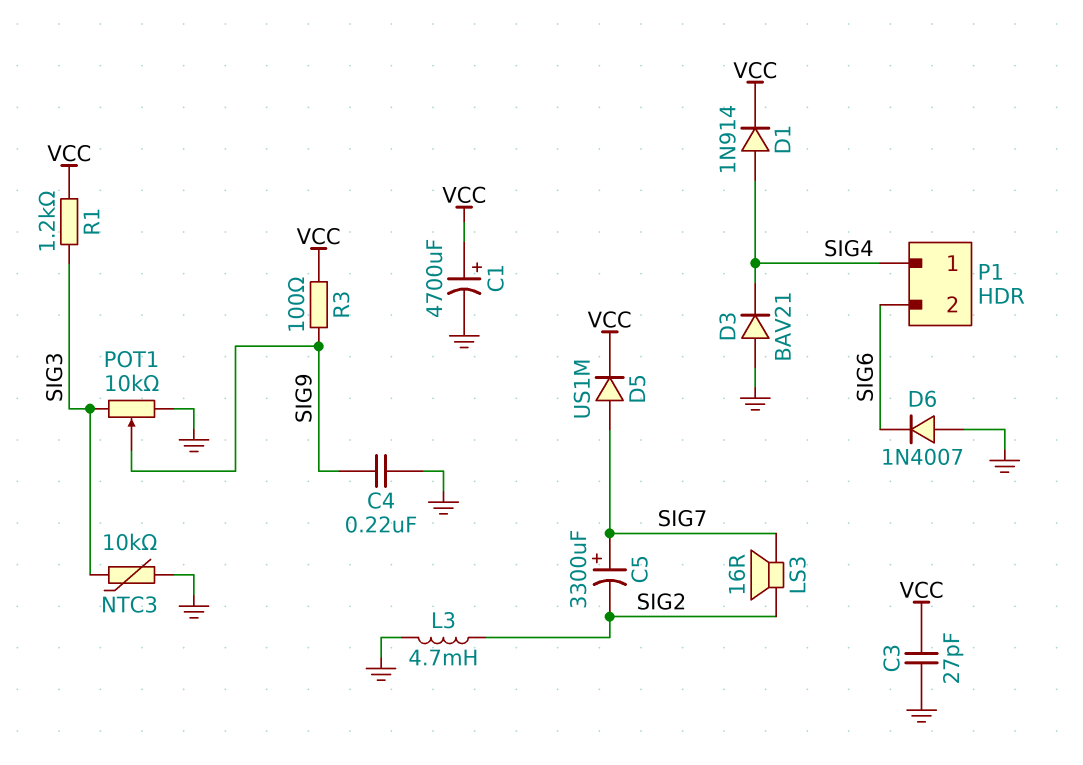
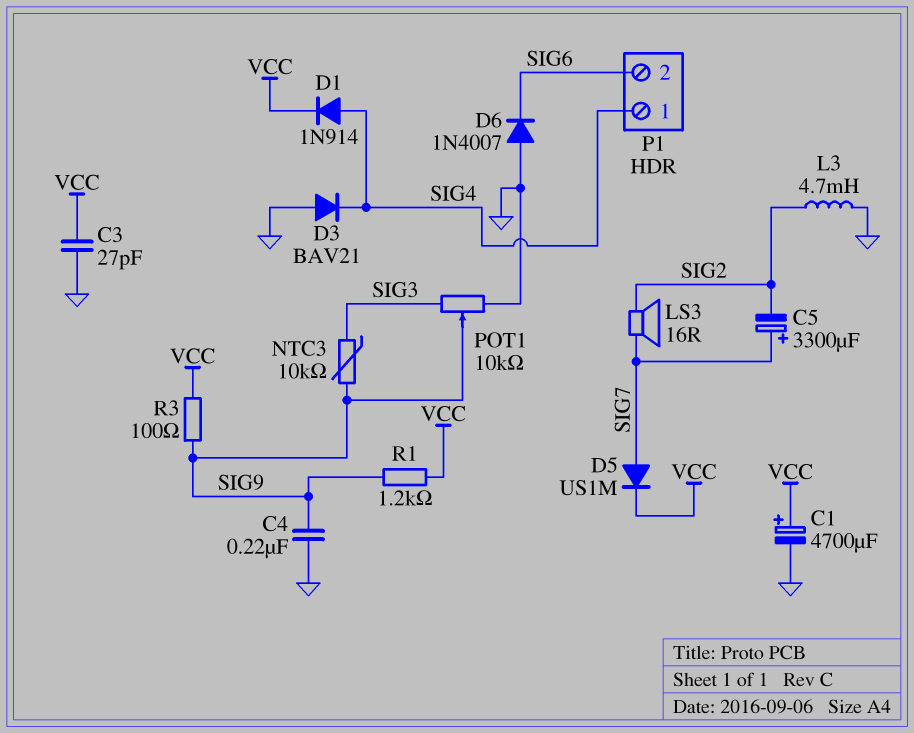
NTC3: 10k (GND, SIG3) -> 10k (SIG3, SIG9)
R1: 1.2k (SIG3, VCC) -> 1.2k (SIG9, VCC)

